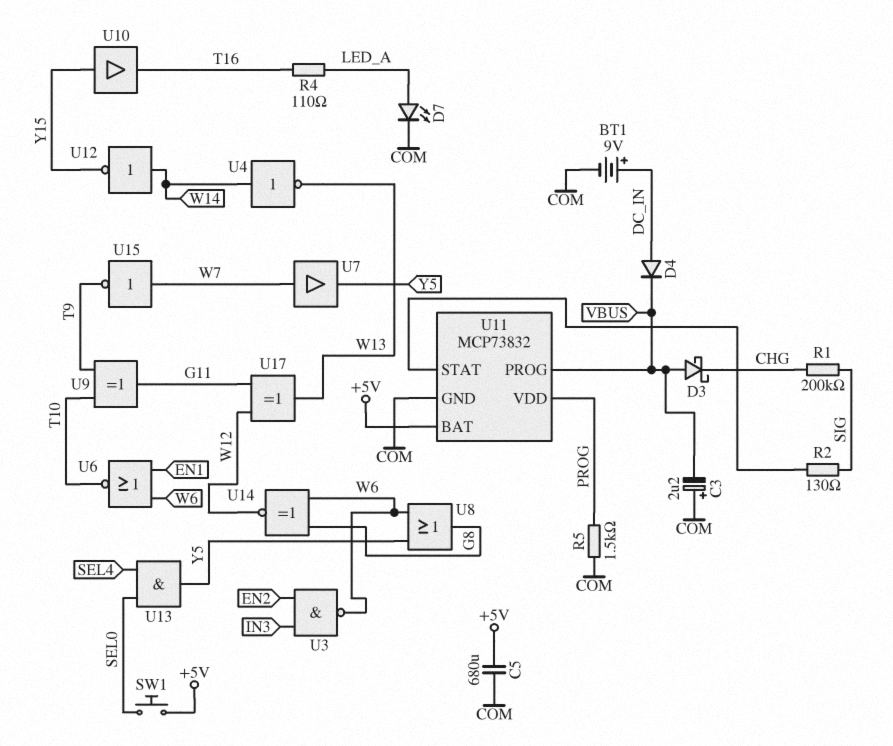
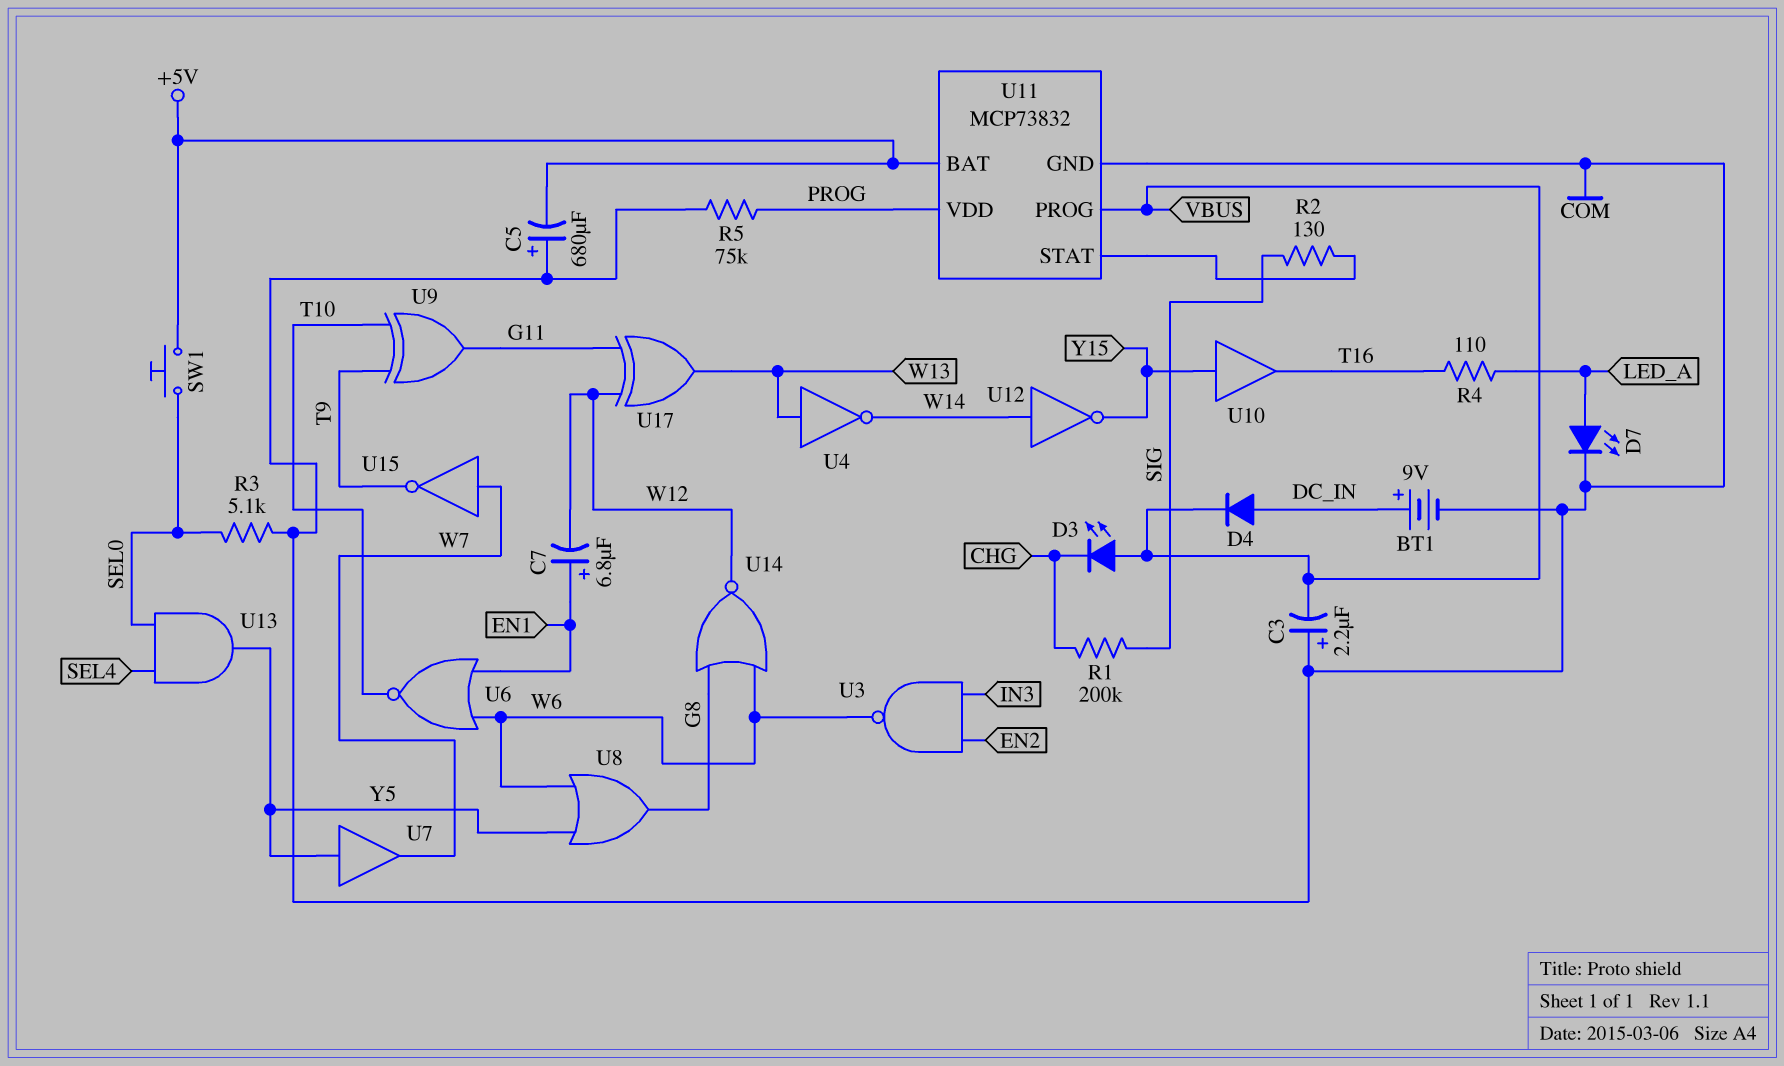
C5: 680uF (+5V, COM) -> 680uF (plus COM, minus +5V)
C7: none -> 6.8uF (plus EN1, minus W12)
D3: schottky (A VBUS, K CHG) -> LED (A VBUS, K CHG)
R3: none -> 5.1k (COM, SEL0)
R5: 1.5k (COM, PROG) -> 75k (COM, PROG)
U4: NOT (in W14, out W13) -> NOT (in W13, out W14)
U7: buffer (in W7, out Y5) -> buffer (in Y5, out W7)
U14: XNOR (in G8, in W6, out W12) -> NOR (in G8, in W6, out W12)

